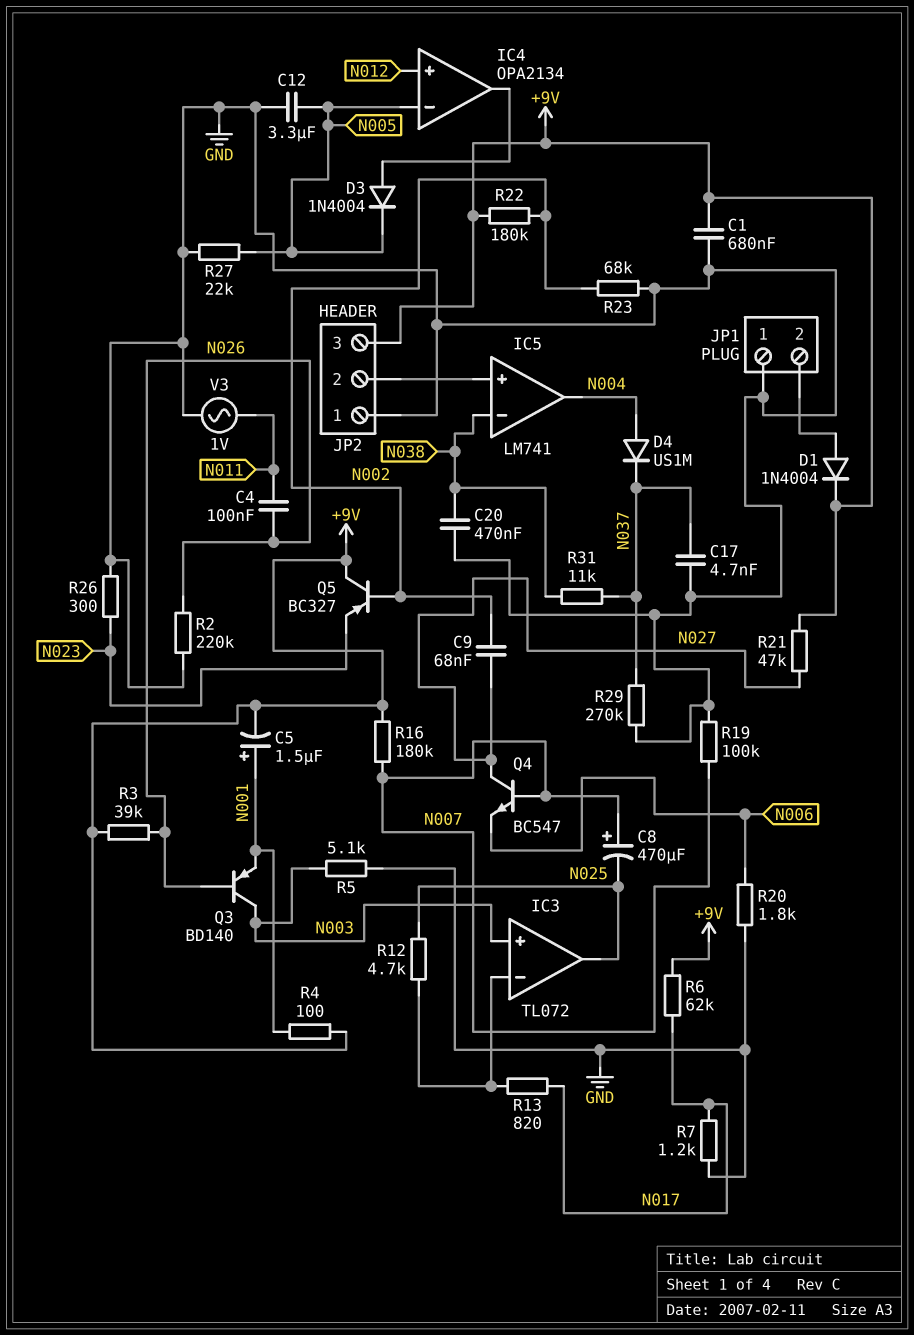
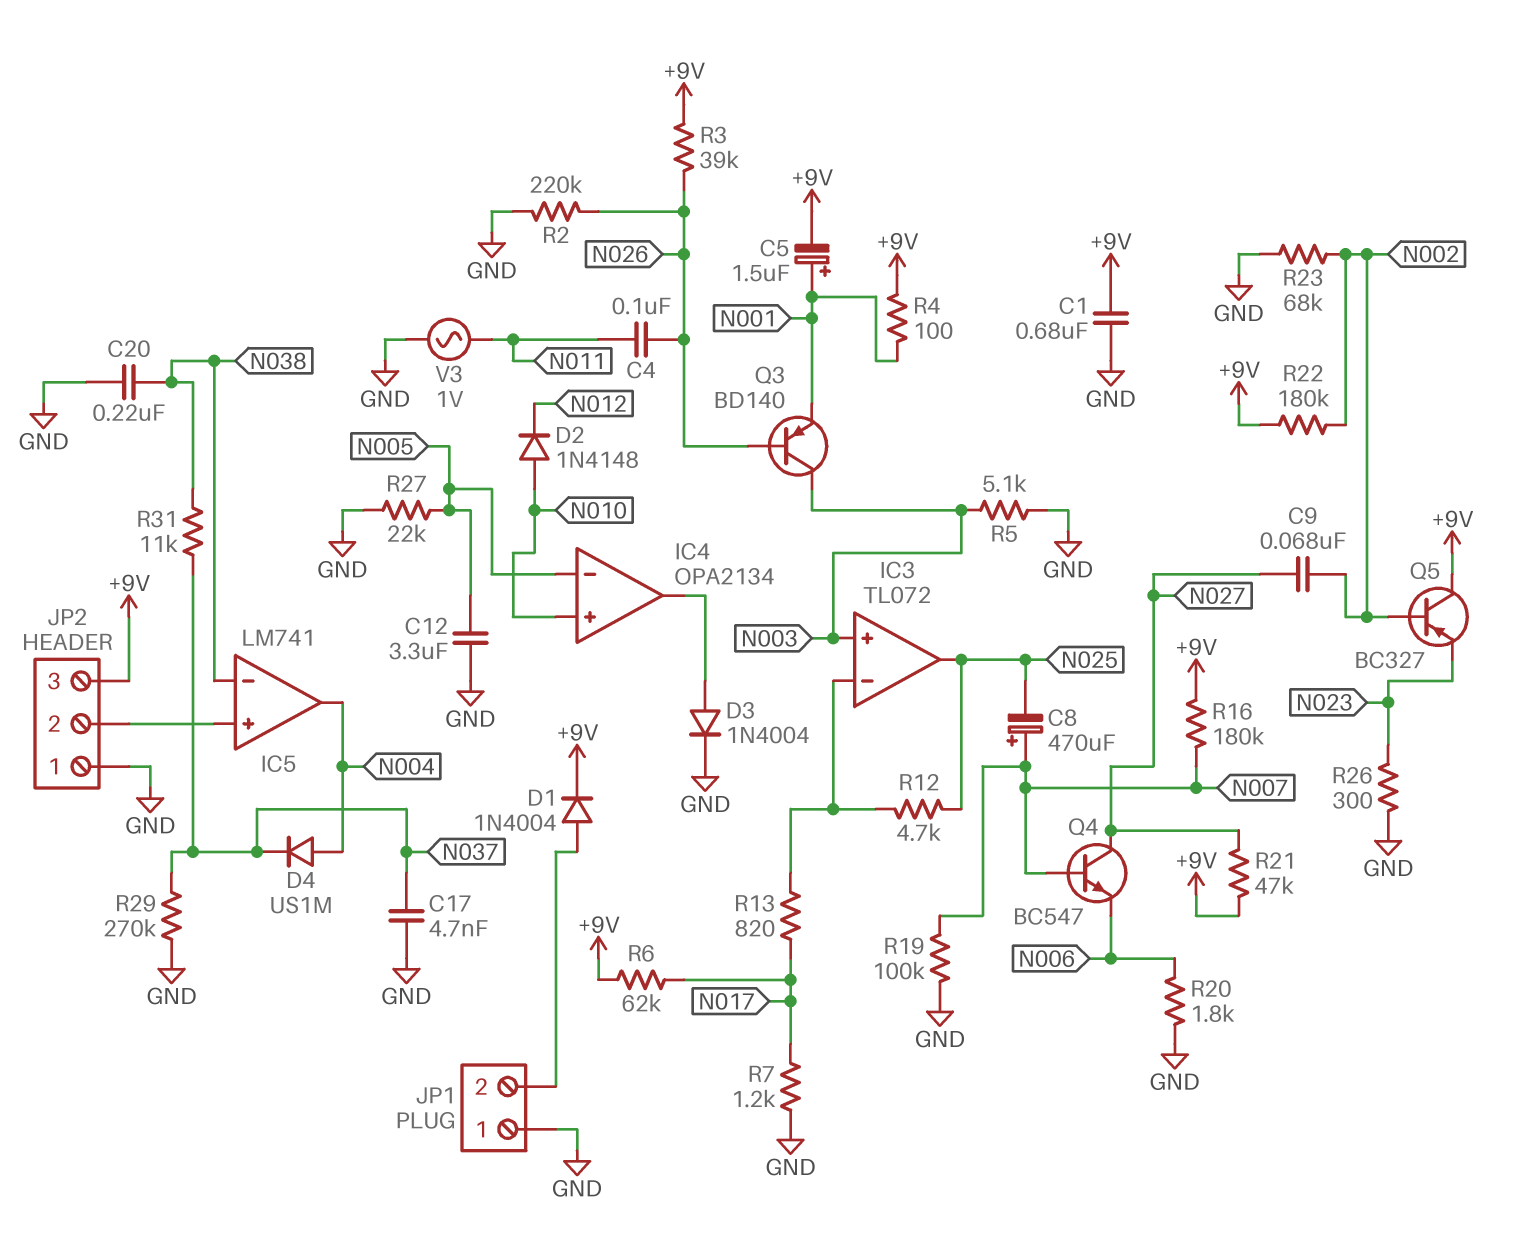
C20: 470nF (GND, N038) -> 220nF (GND, N038)
D2: none -> diode 1N4148 (A N010, K N012)
D3: diode 1N4004 (A IC4/out, K N005) -> diode 1N4004 (A IC4/out, K GND)
IC4 pin in+: N012 -> N010

